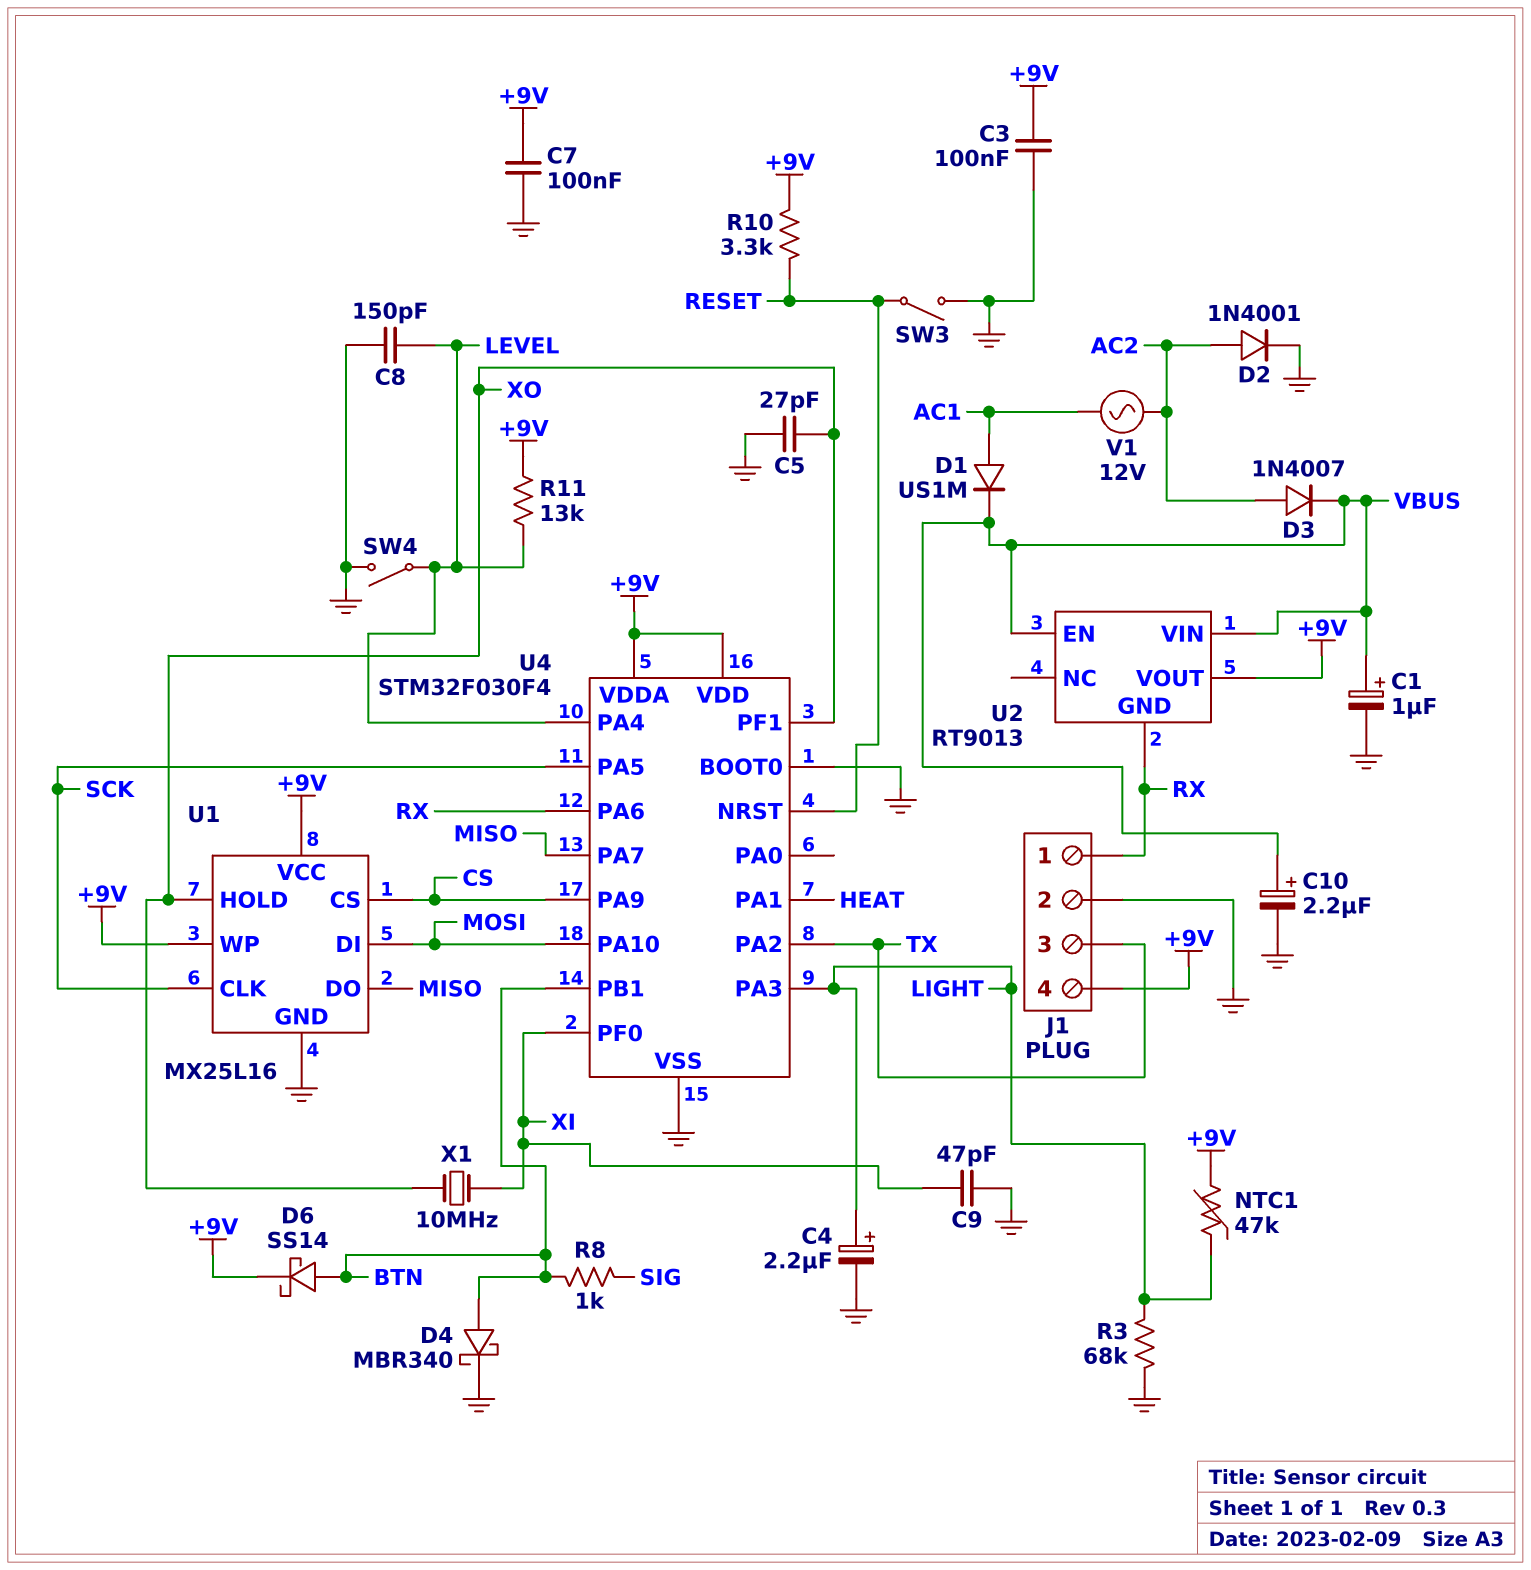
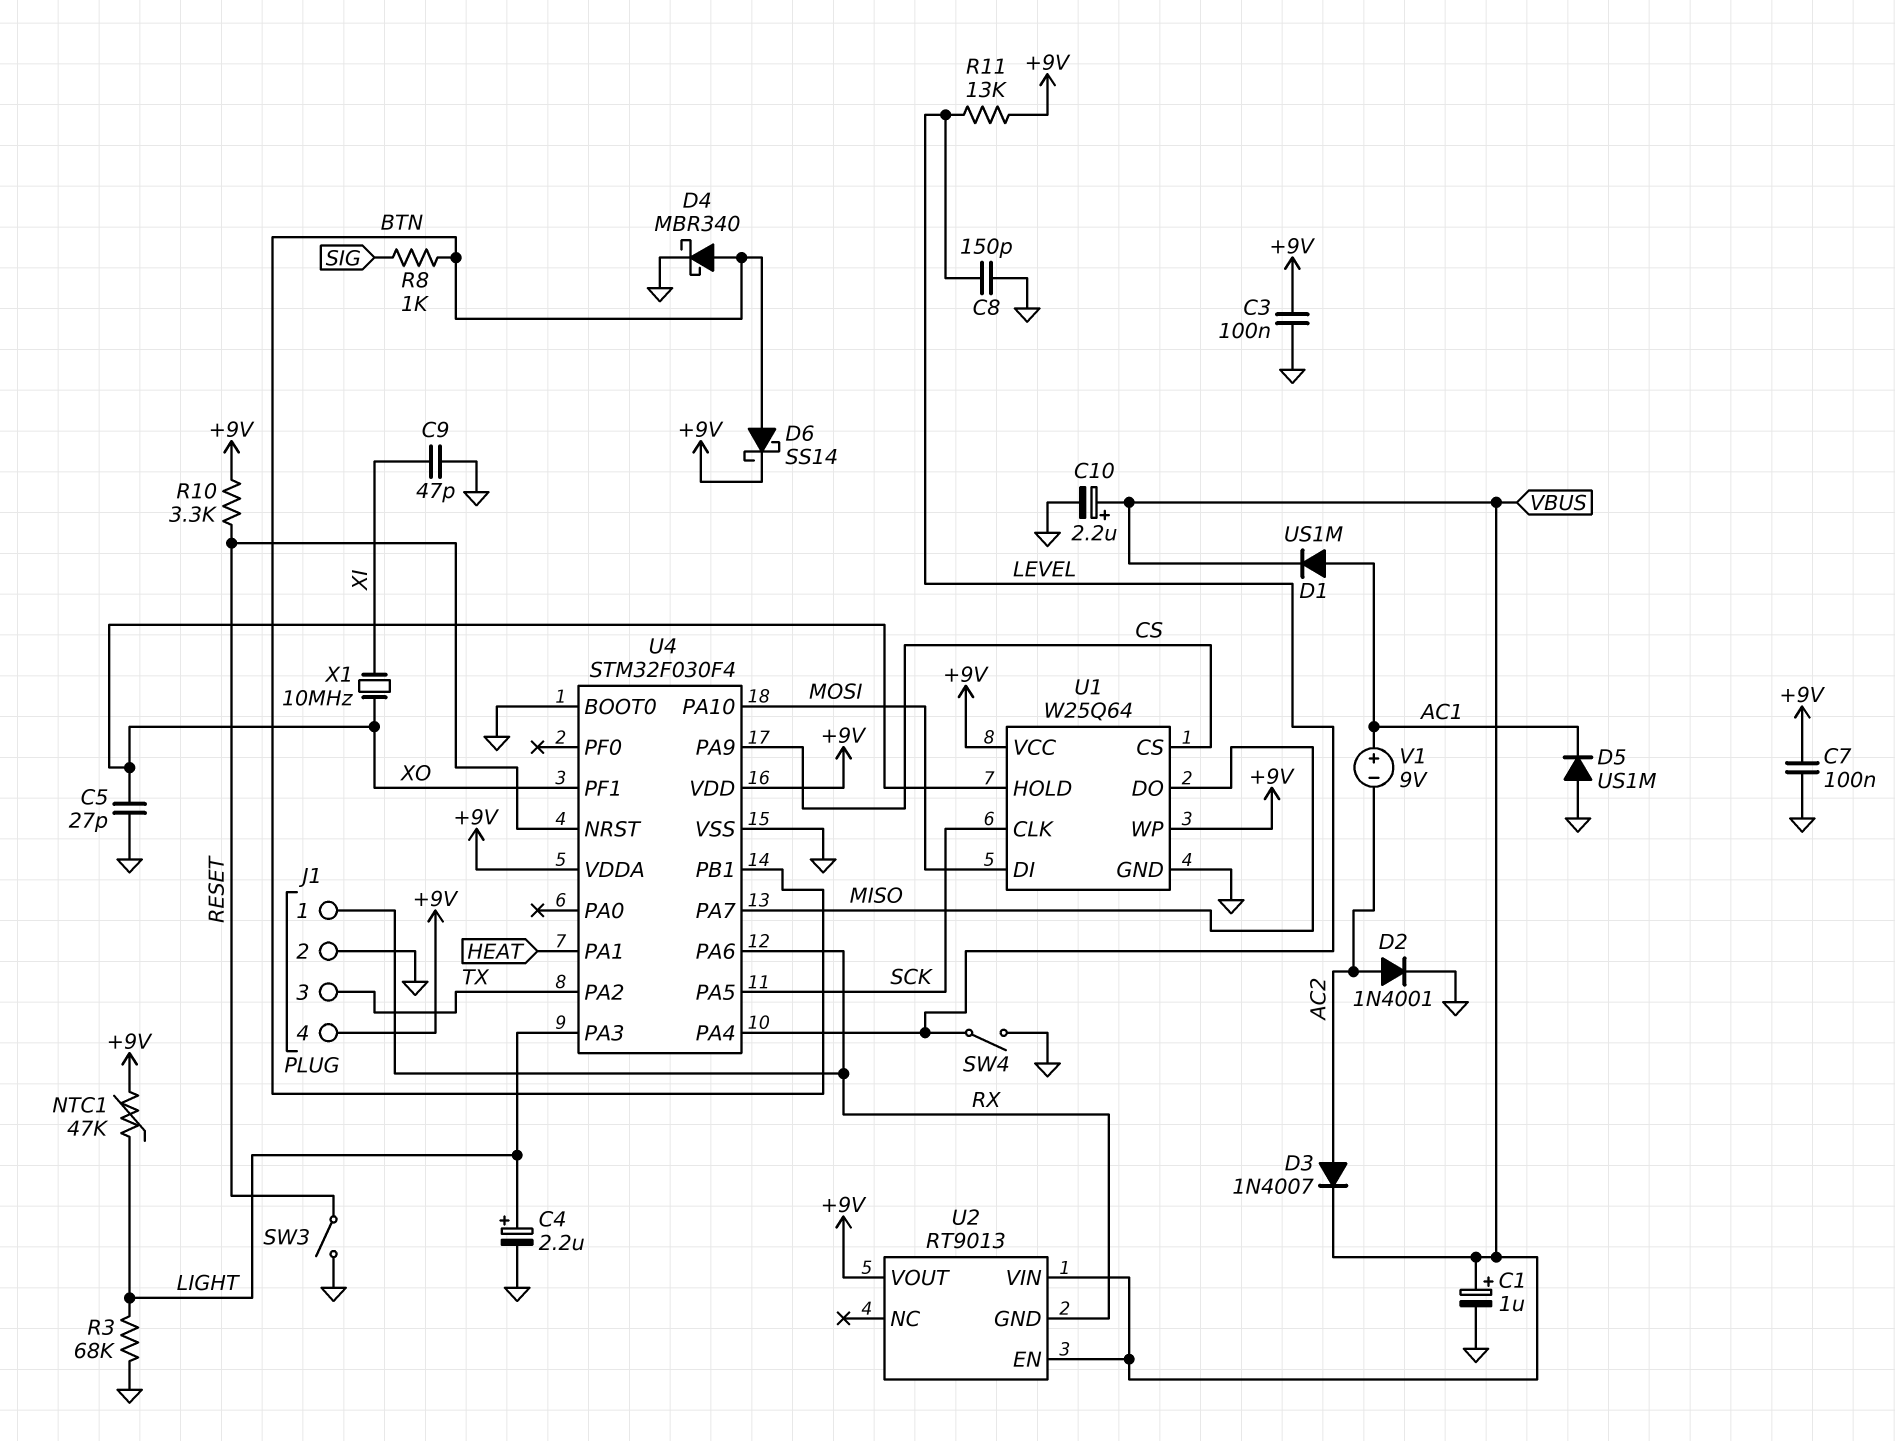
D5: none -> diode US1M (A GND, K AC1)
U1: MX25L16 -> W25Q64
U4 pin PF0: XI -> none
V1: AC 12V (AC1, AC2) -> 9V (plus AC1, minus AC2)

